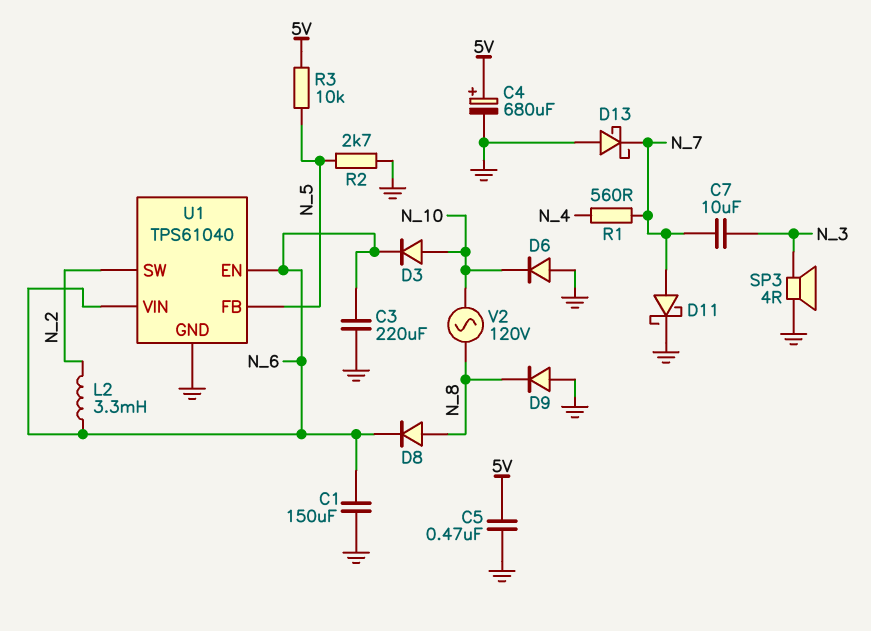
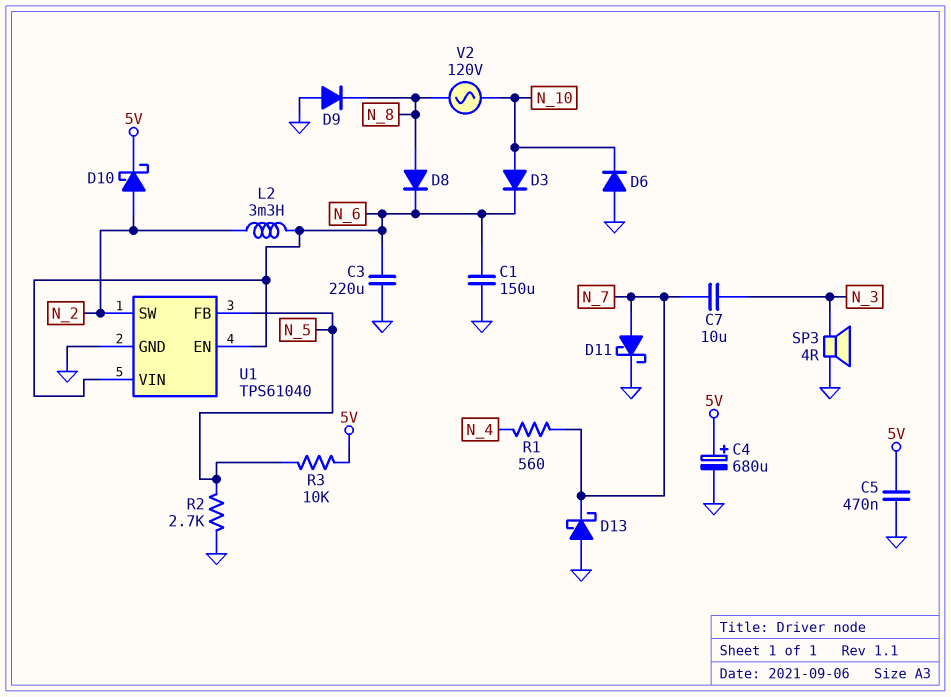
D10: none -> schottky (A N_2, K 5V)

